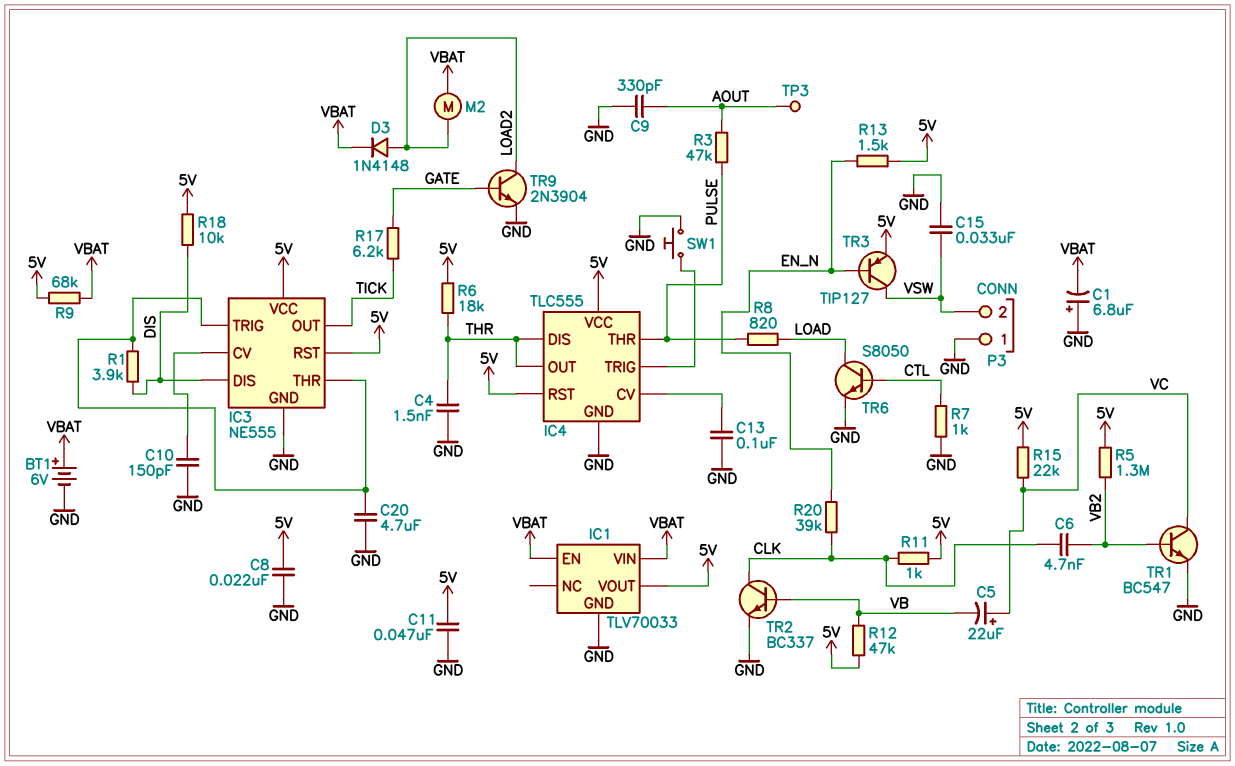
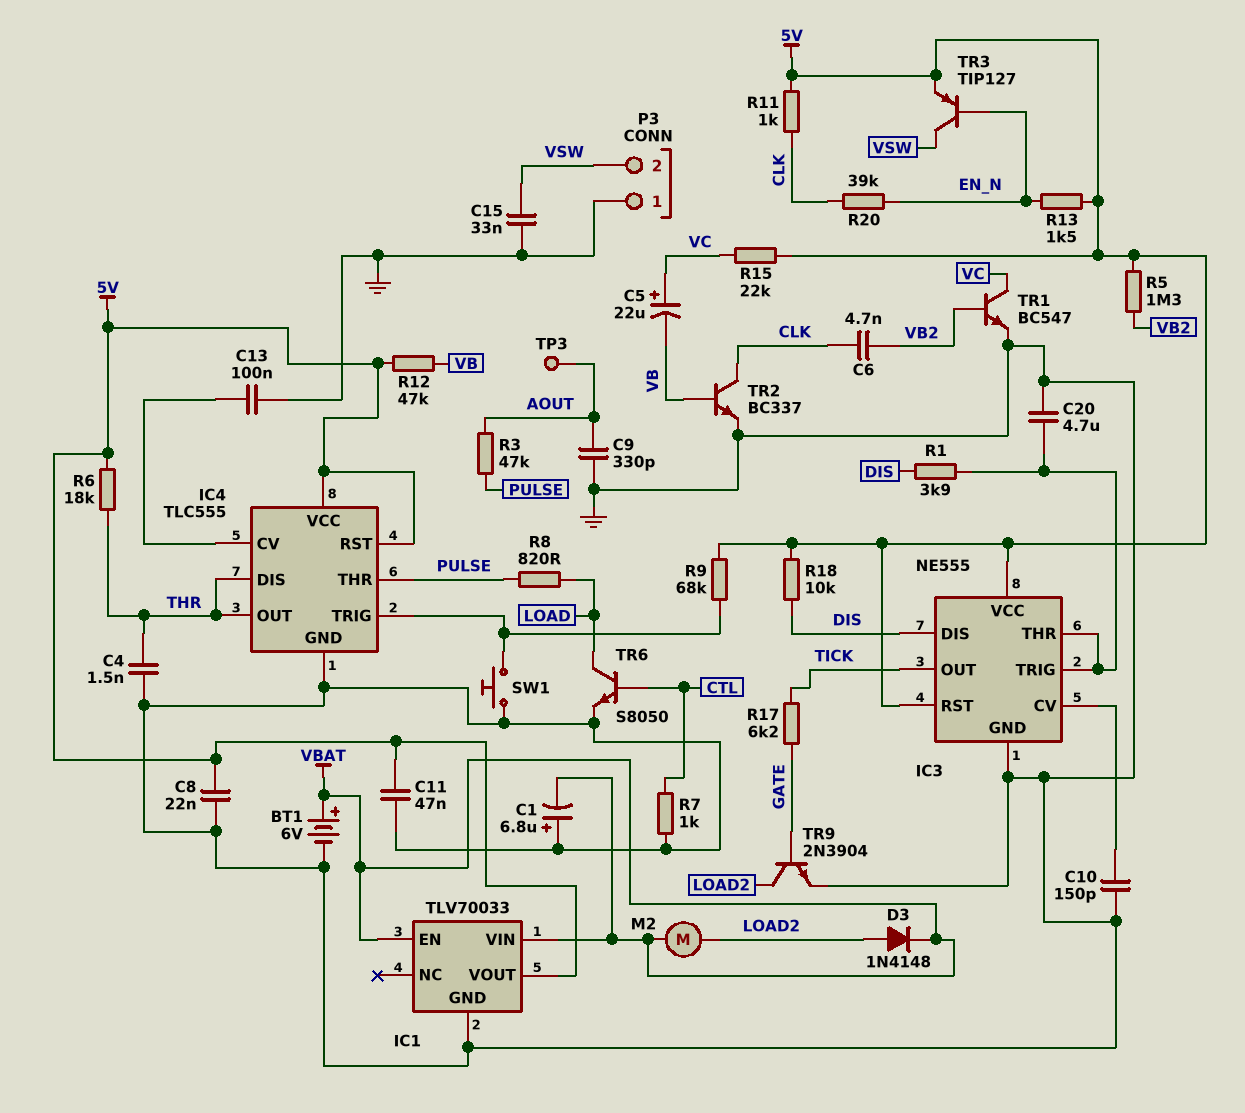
R9: 68k (5V, VBAT) -> 68k (5V, IC4/TRIG)

